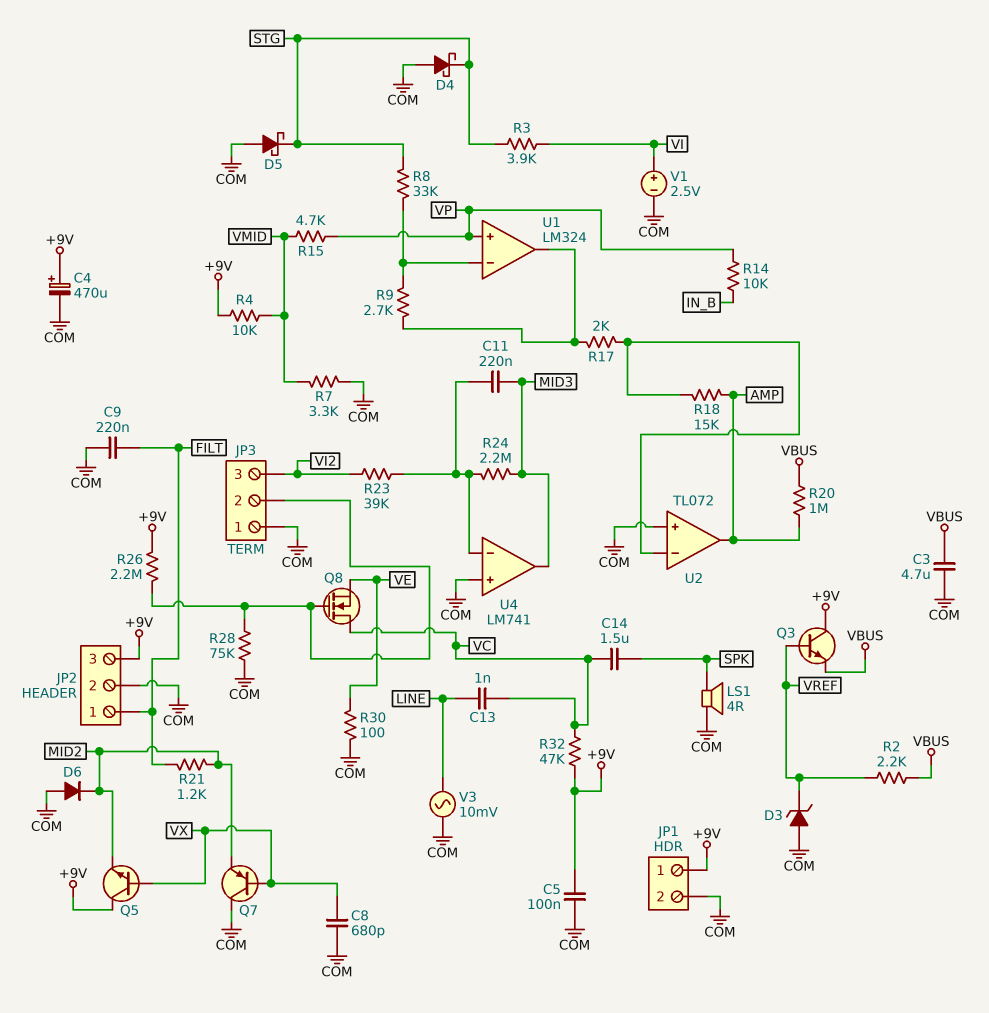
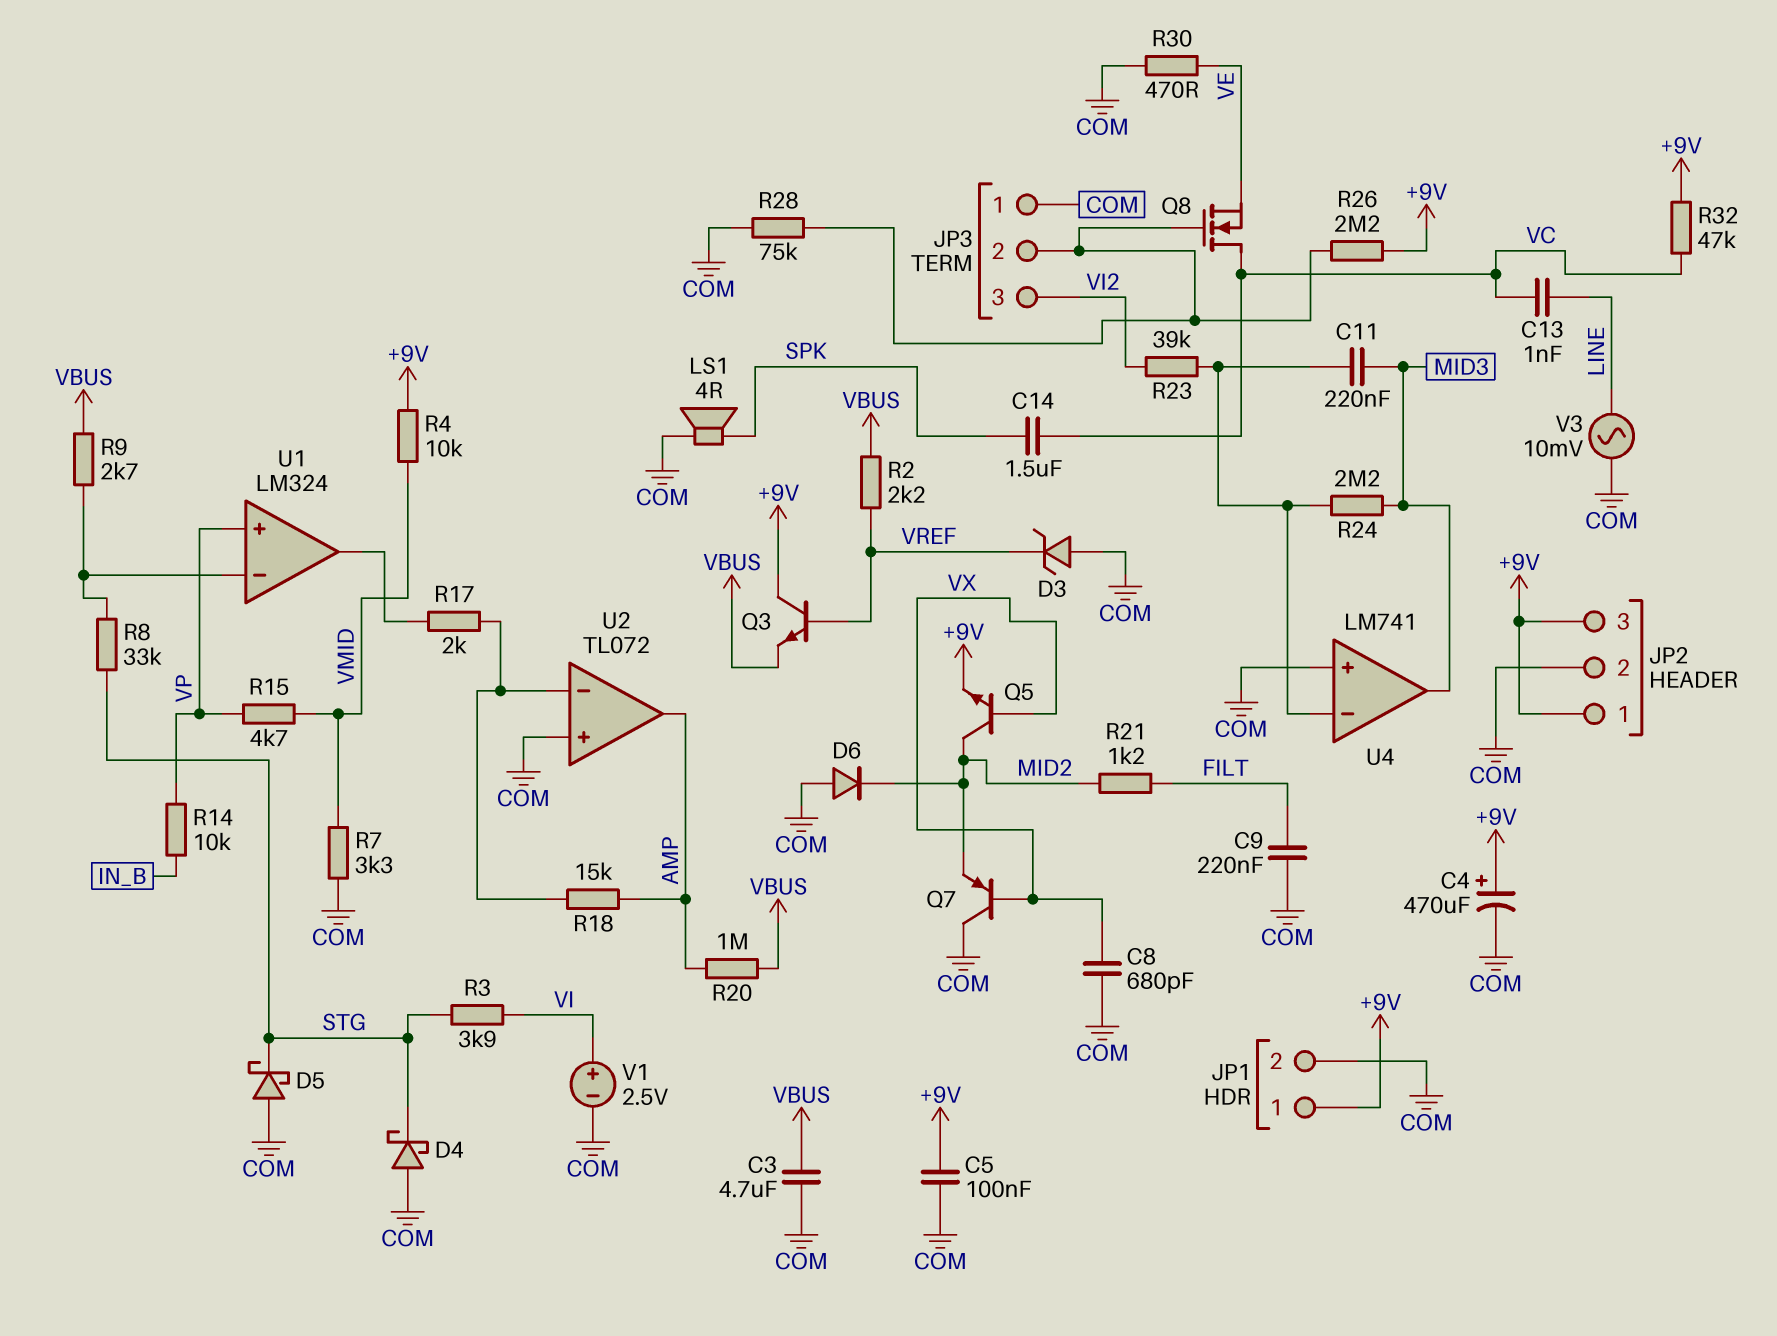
JP2 pin 1: FILT -> +9V
Q5: NPN (B VX, C +9V, E MID2) -> NPN (B VX, C MID2, E +9V)
R9: 2.7k (U1/in-, U1/out) -> 2.7k (U1/in-, VBUS)
R30: 100 (COM, VE) -> 470 (COM, VE)

